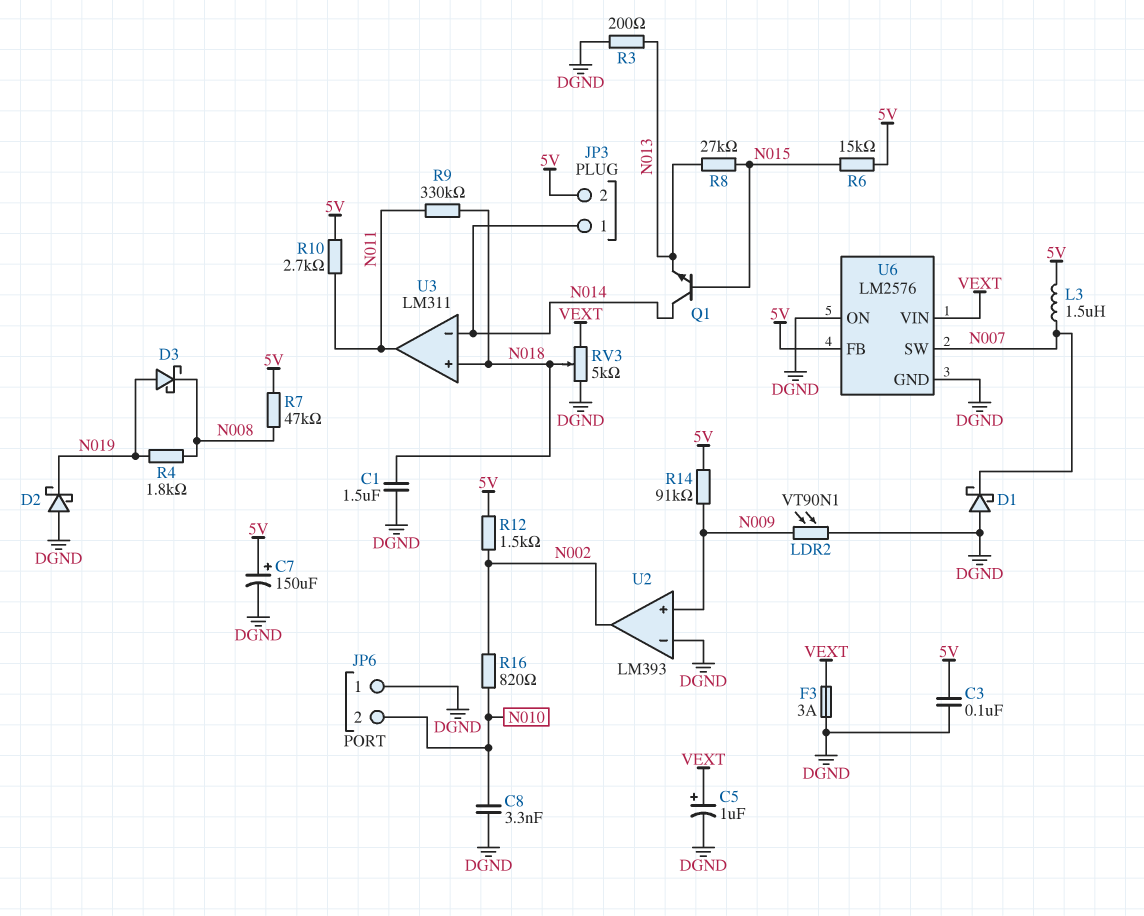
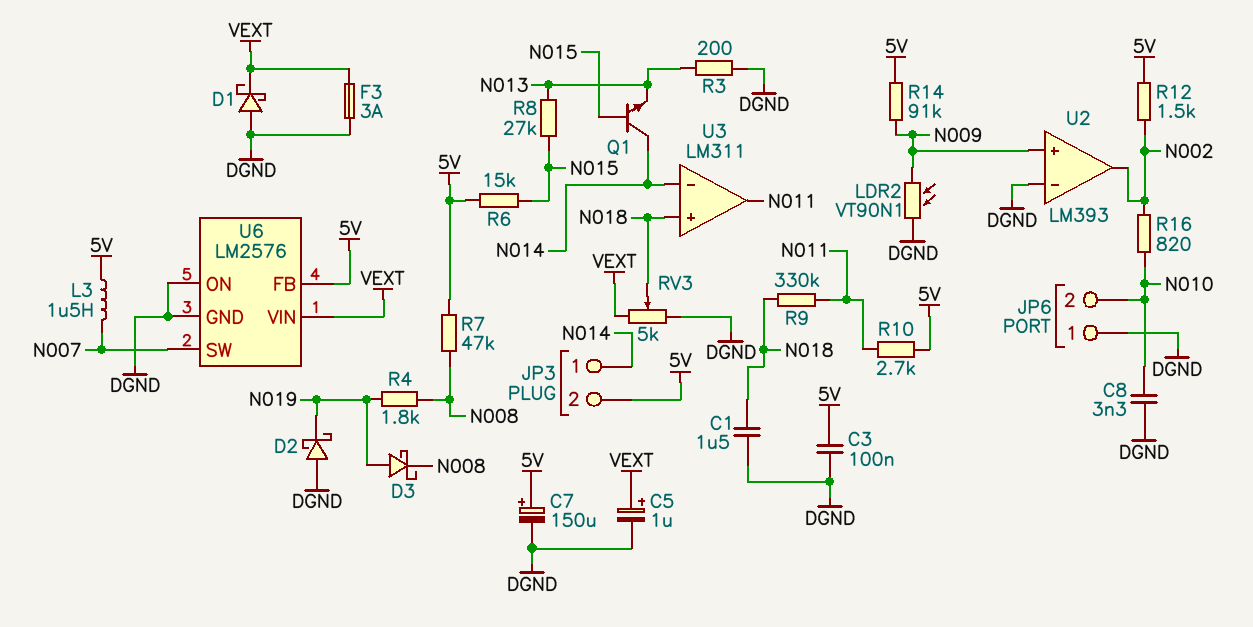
D1: schottky (A DGND, K N007) -> schottky (A DGND, K VEXT)

